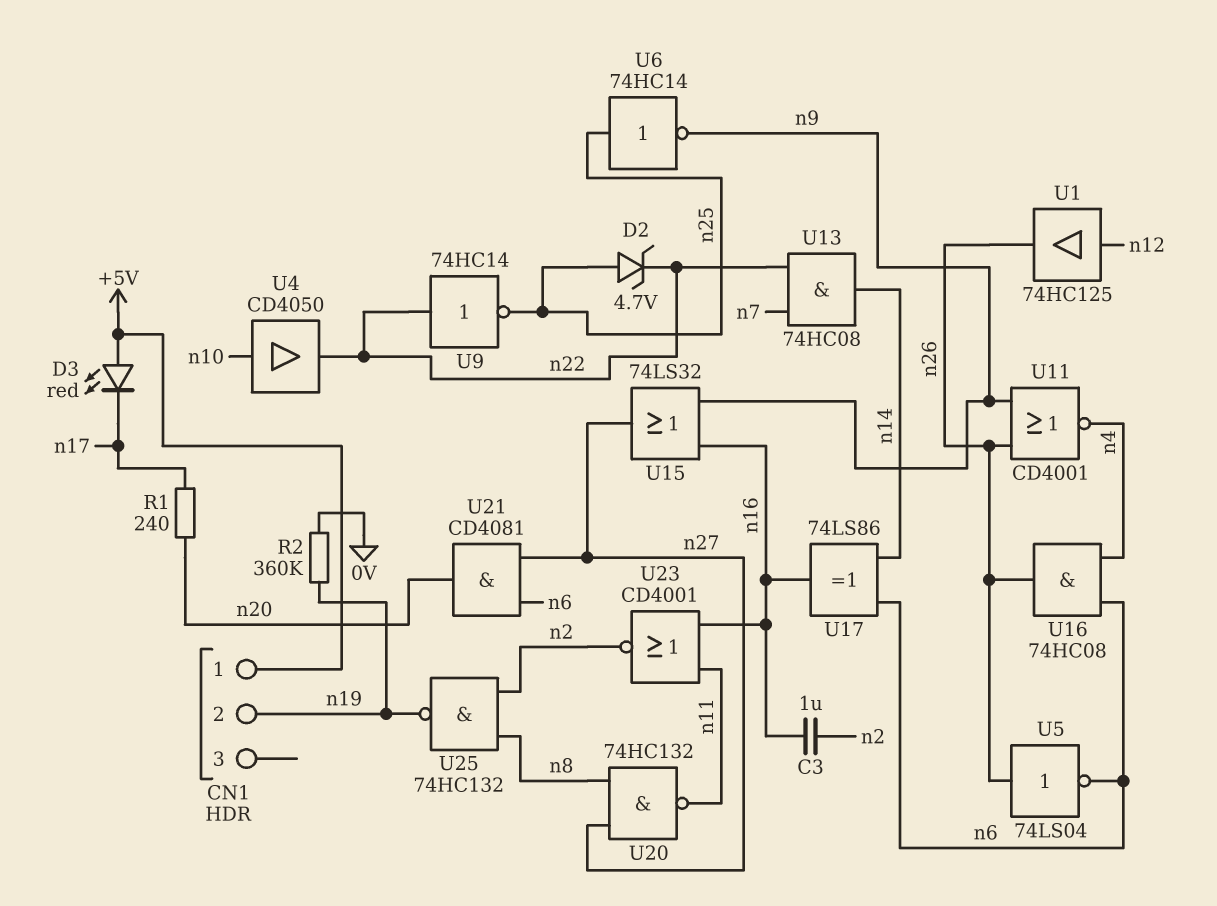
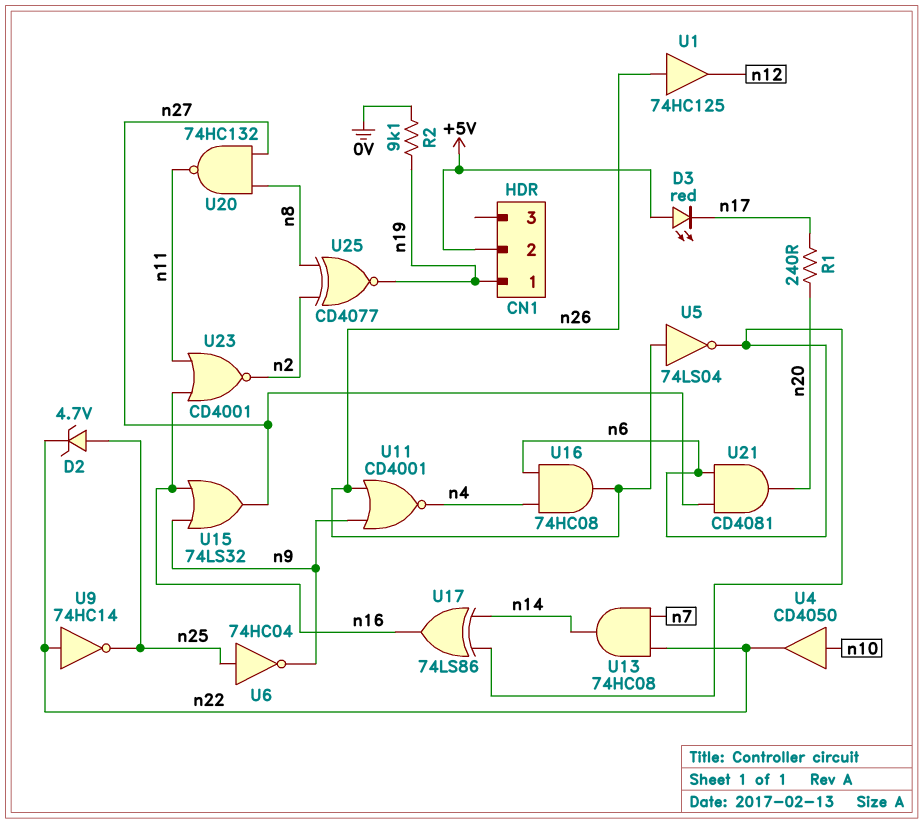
C3: 1uF (n2, n16) -> none
CN1 pin 1: +5V -> n19
CN1 pin 2: n19 -> +5V
R2: 360k (0V, n19) -> 9.1k (0V, n19)
U1: buffer 74HC125 (in n12, out n26) -> buffer 74HC125 (in n26, out n12)
U6: NOT 74HC14 (in n25, out n9) -> NOT 74HC04 (in n25, out n9)
U25: NAND 74HC132 (in n2, in n8, out n19) -> XNOR CD4077 (in n2, in n8, out n19)

